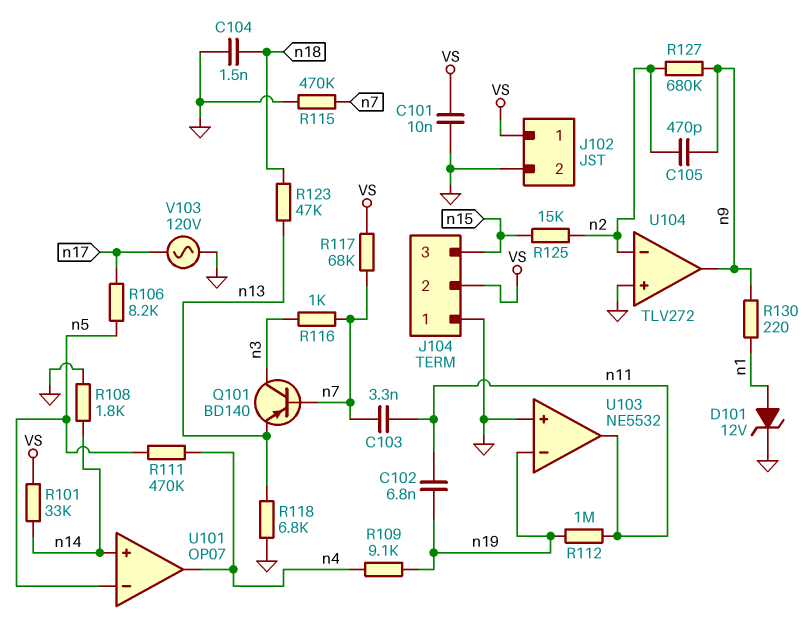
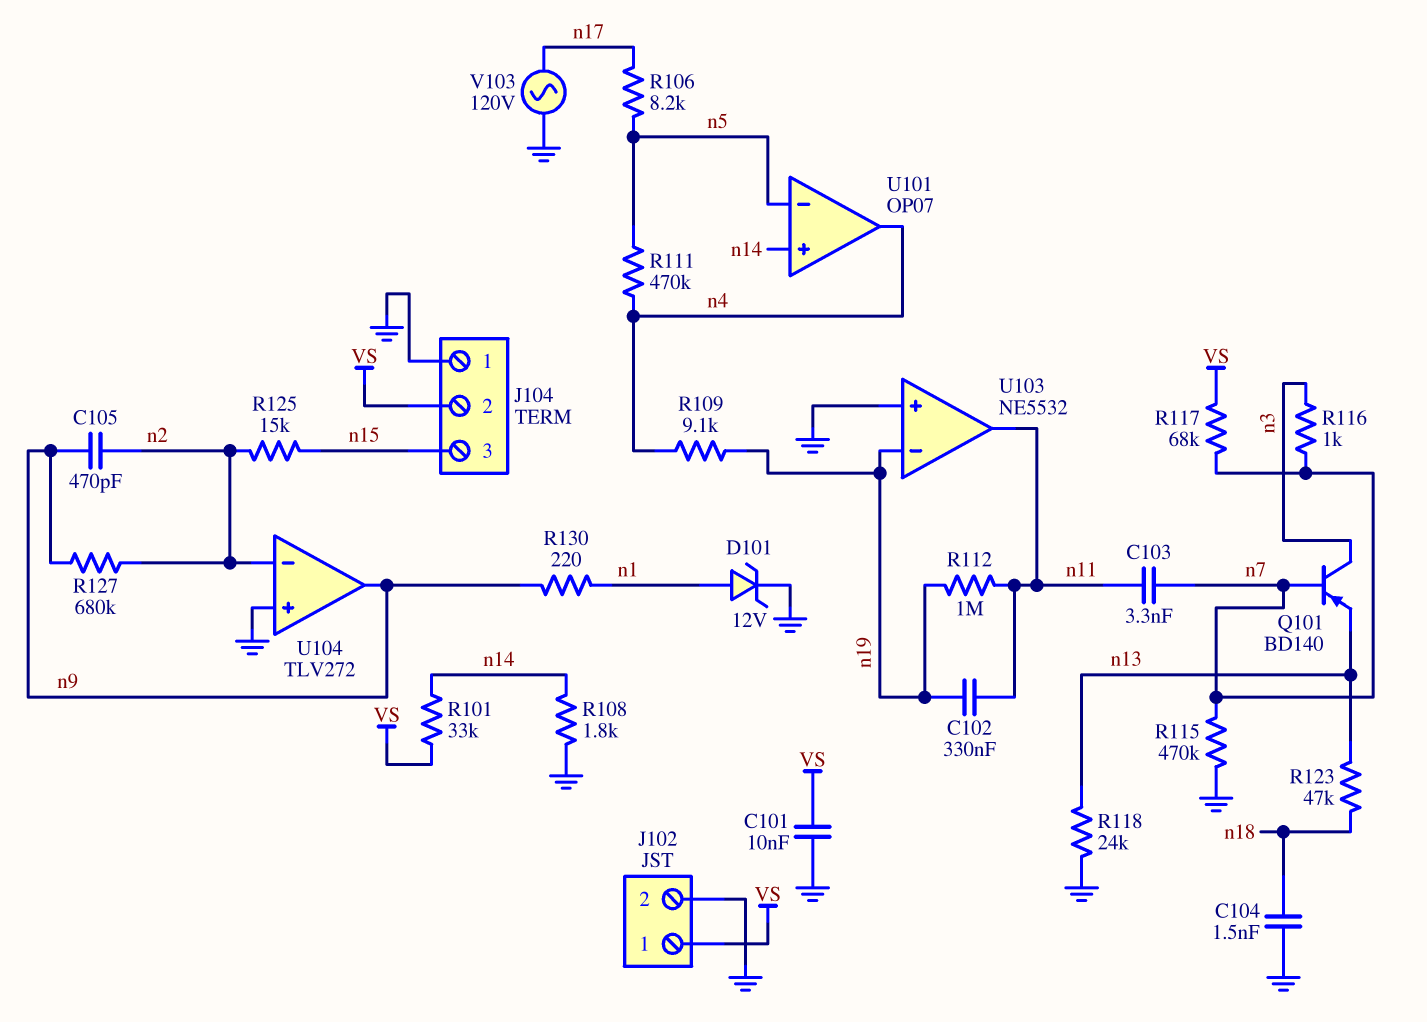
C102: 6.8nF (n11, n19) -> 330nF (n11, n19)
R118: 6.8k (GND, n13) -> 24k (GND, n13)

